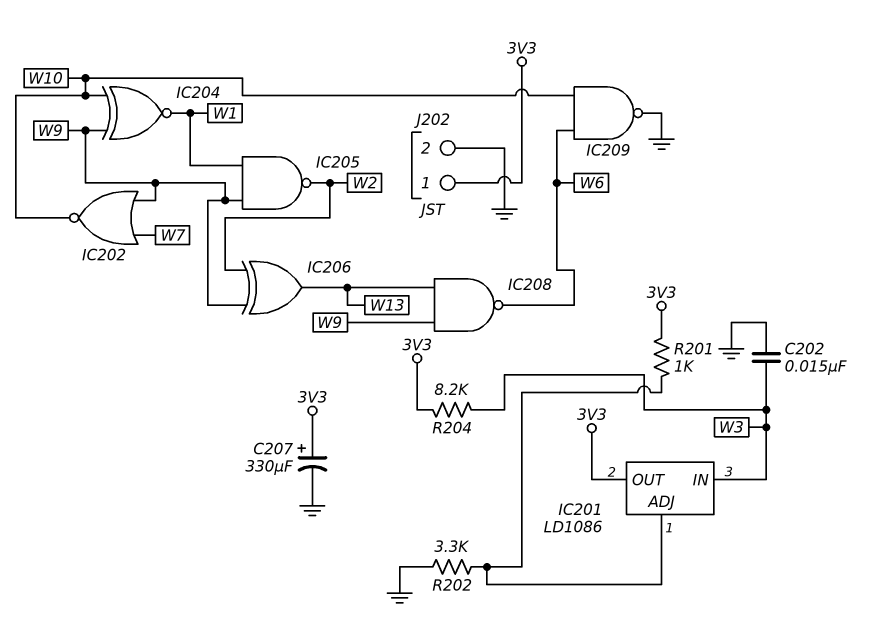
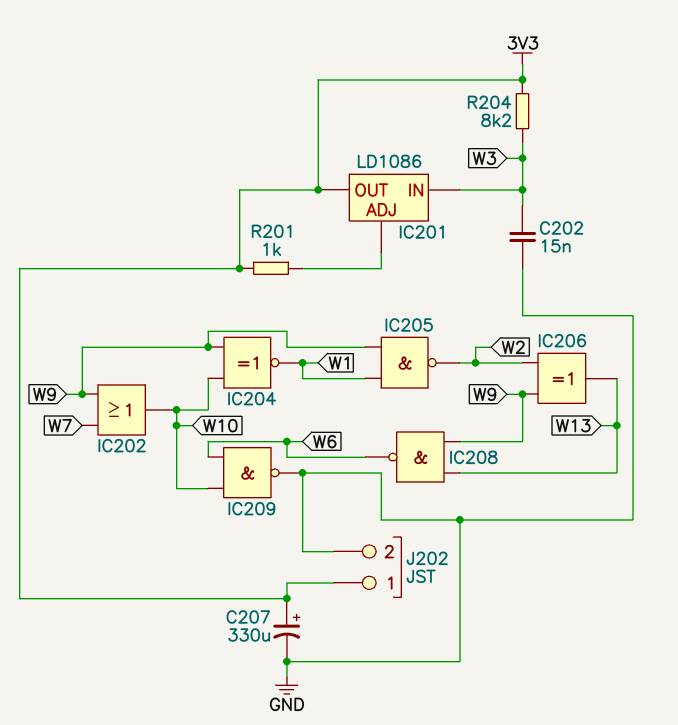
IC202: NOR (in W7, in W9, out W10) -> OR (in W7, in W9, out W10)
R202: 3.3k (GND, IC201/ADJ) -> none

